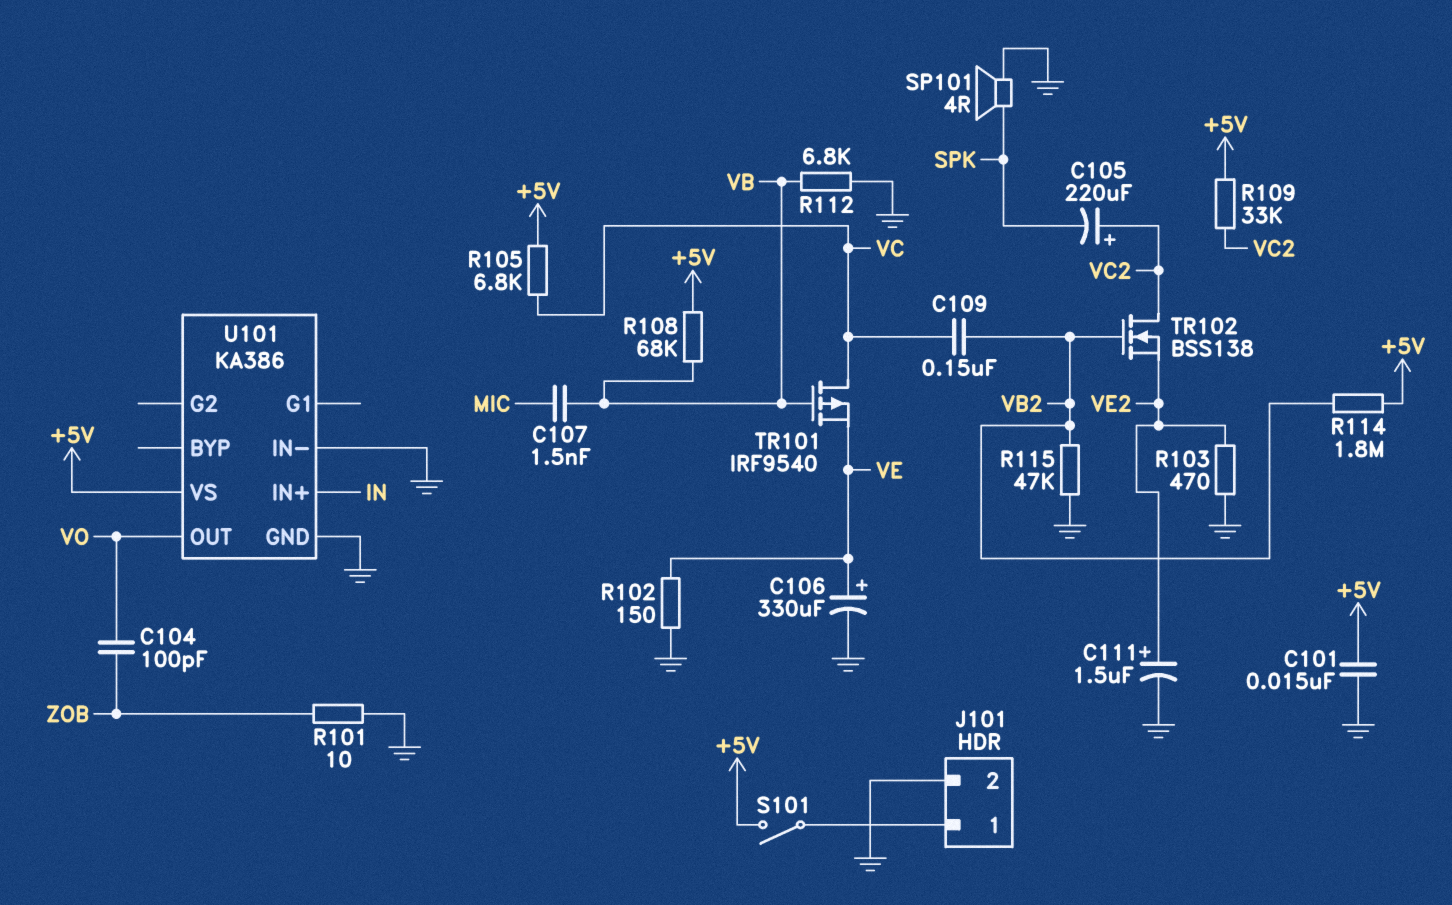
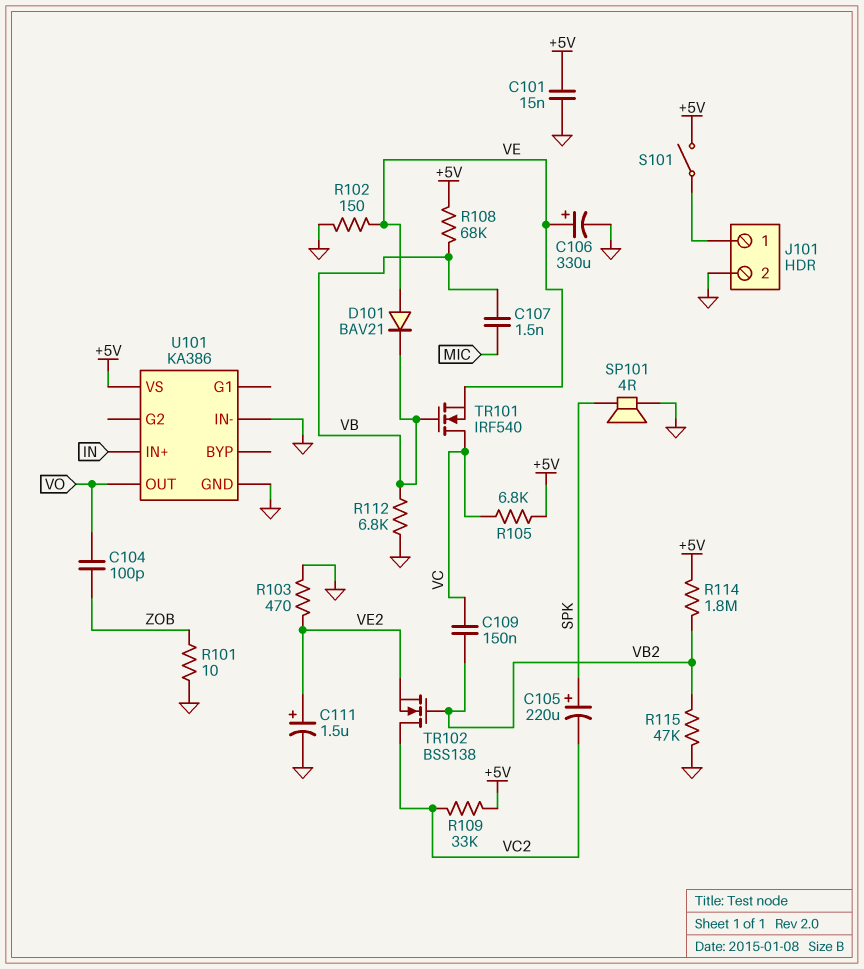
C105: 220uF (plus VC2, minus SPK) -> 220uF (plus SPK, minus VC2)
D101: none -> diode BAV21 (A VE, K VB)
TR101: PMOS IRF9540 (G VB, D VC, S VE) -> NMOS IRF540 (G VB, D VC, S VE)

